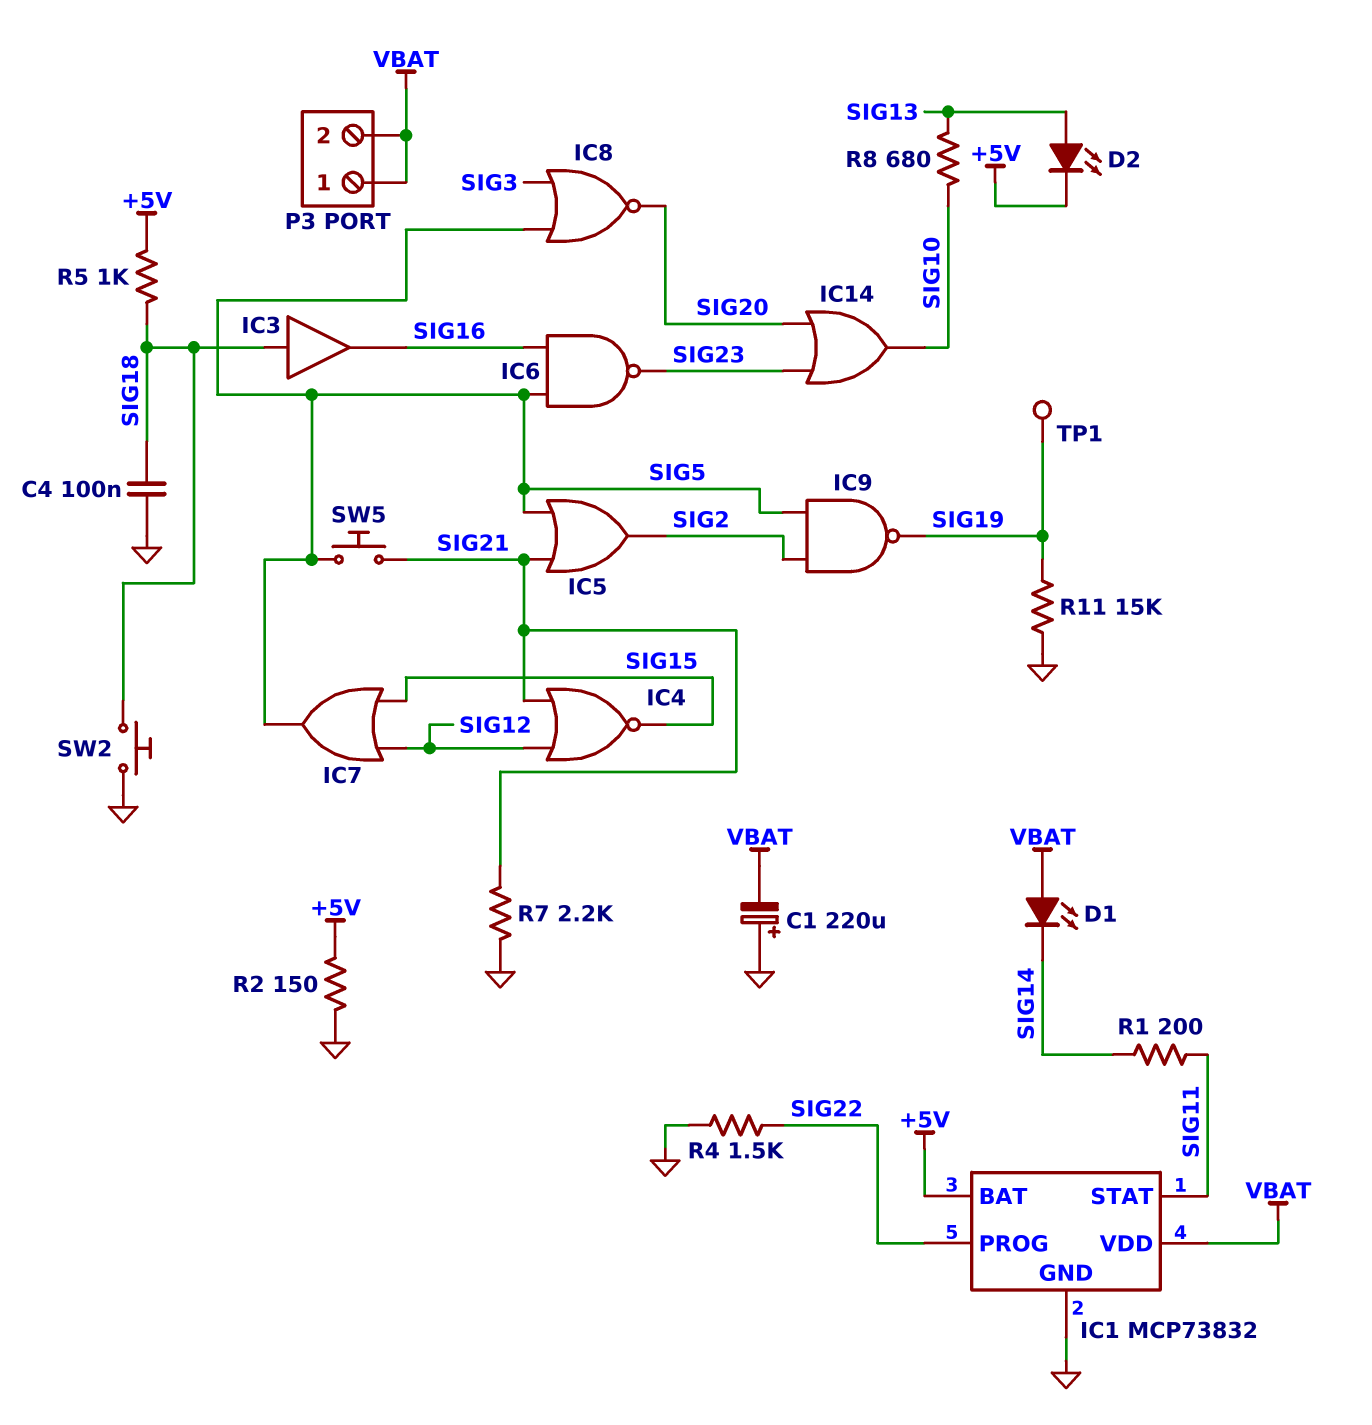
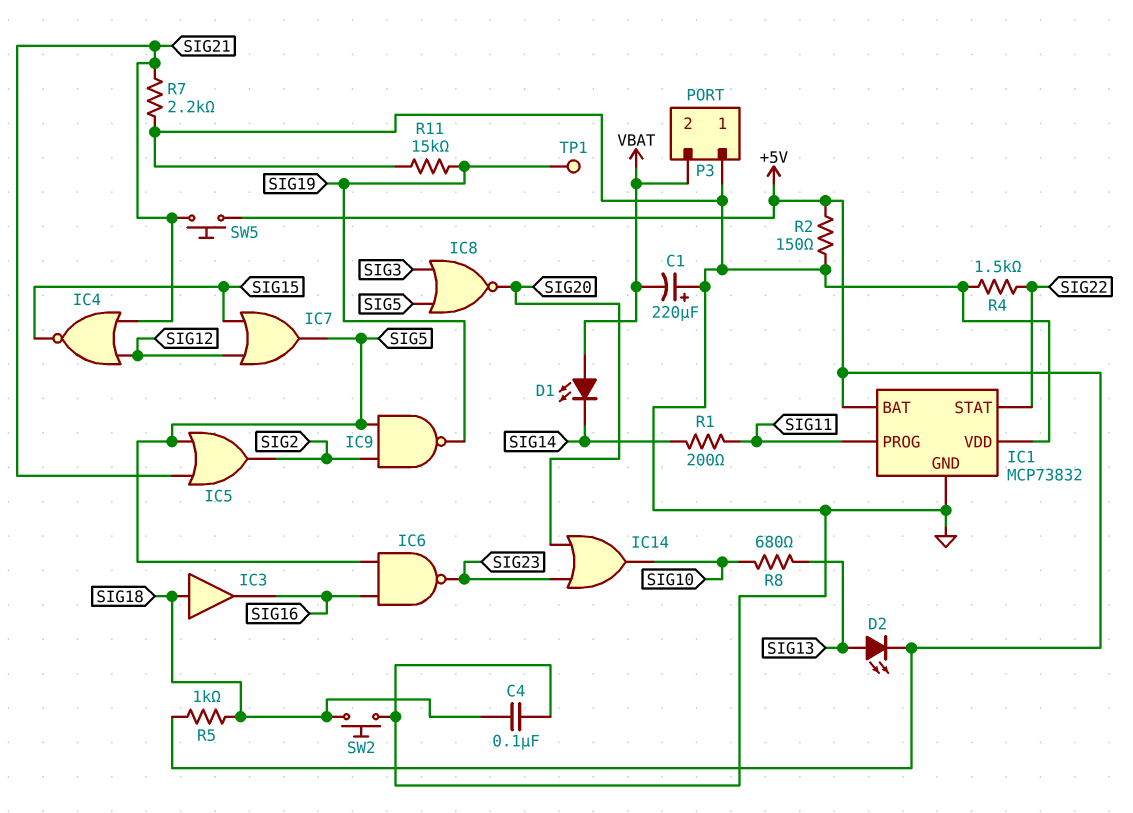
IC1 pin PROG: SIG22 -> SIG11
IC1 pin STAT: SIG11 -> SIG22
IC1 pin VDD: VBAT -> GND
P3 pin 1: VBAT -> GND
SW5: button (SIG5, SIG21) -> button (+5V, SIG21)

